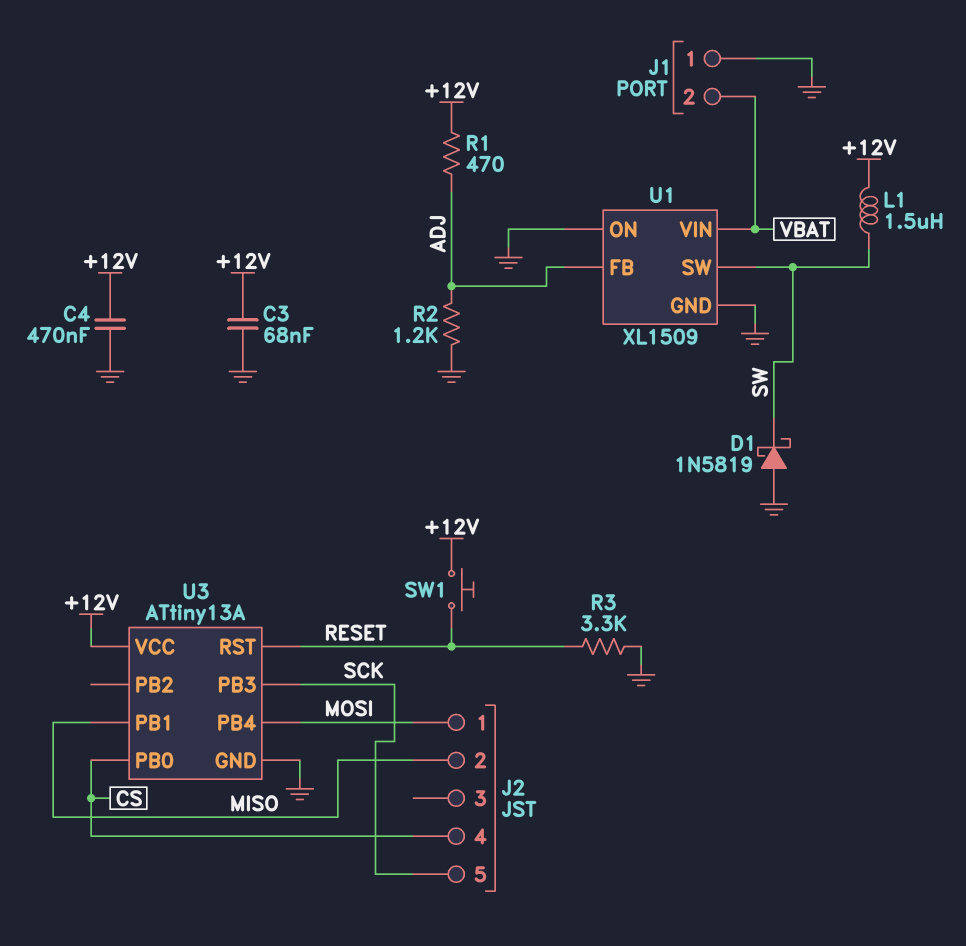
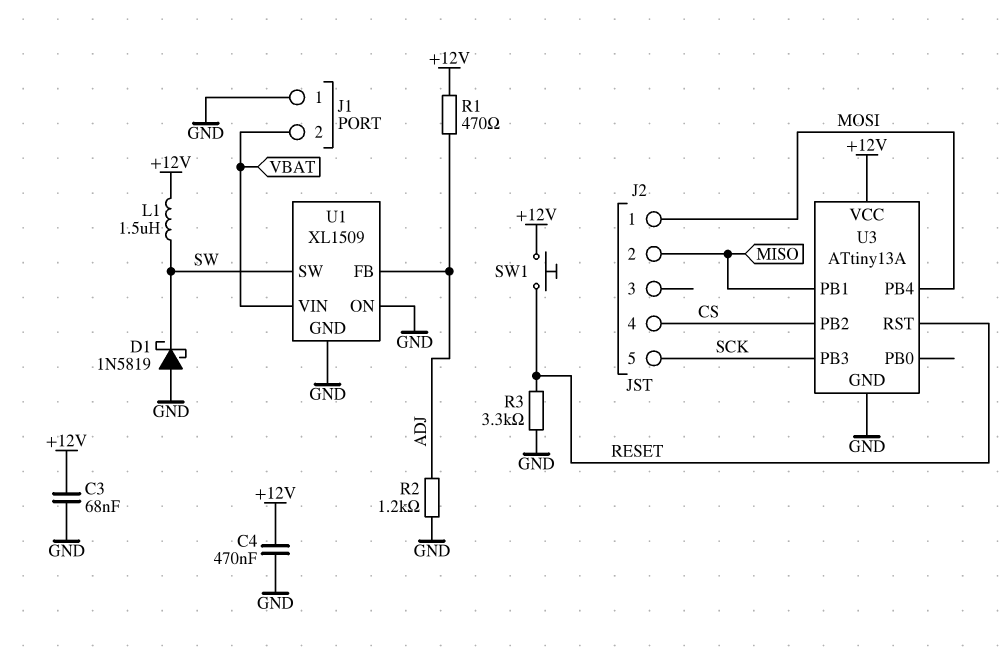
U3 pin PB0: CS -> none
U3 pin PB2: none -> CS

